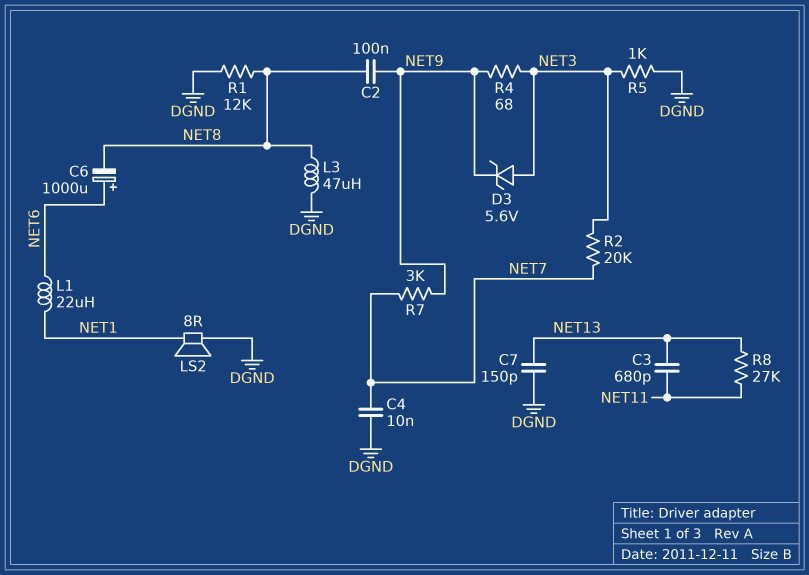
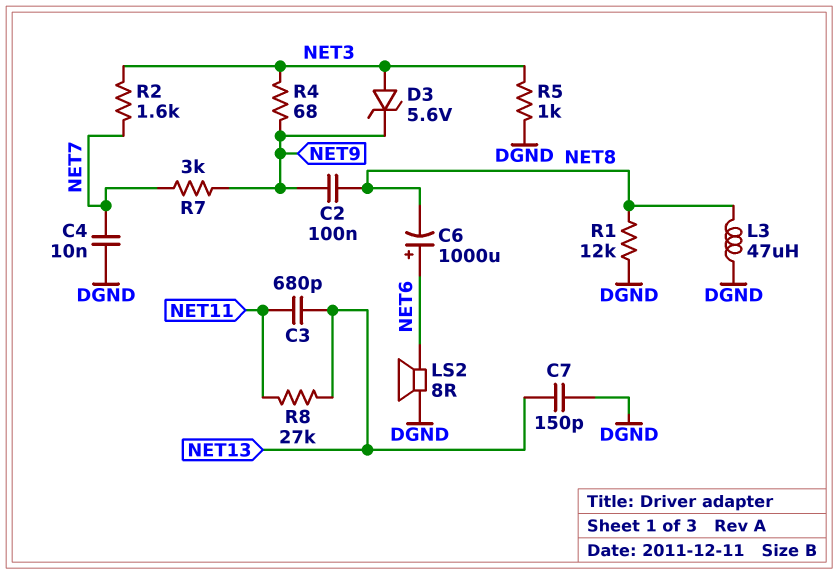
L1: 22uH (NET1, NET6) -> none
LS2: speaker 8R (DGND, NET1) -> speaker 8R (DGND, NET6)
R2: 20k (NET3, NET7) -> 1.6k (NET3, NET7)

